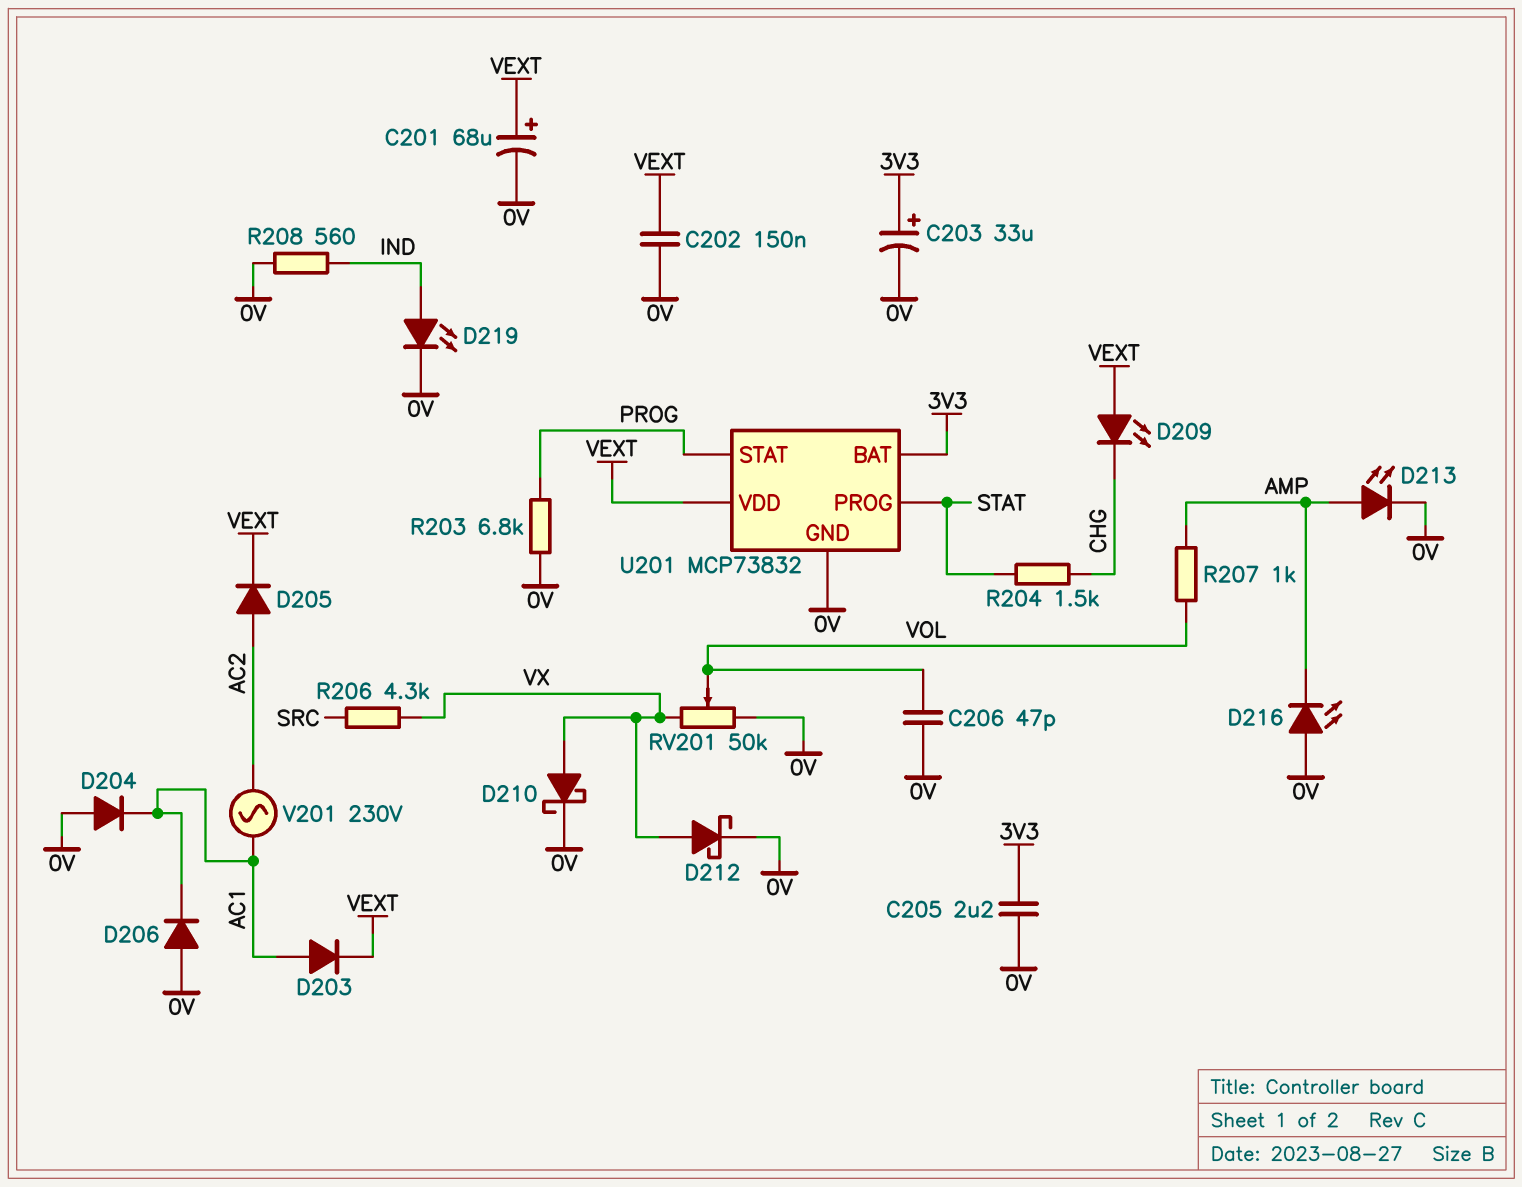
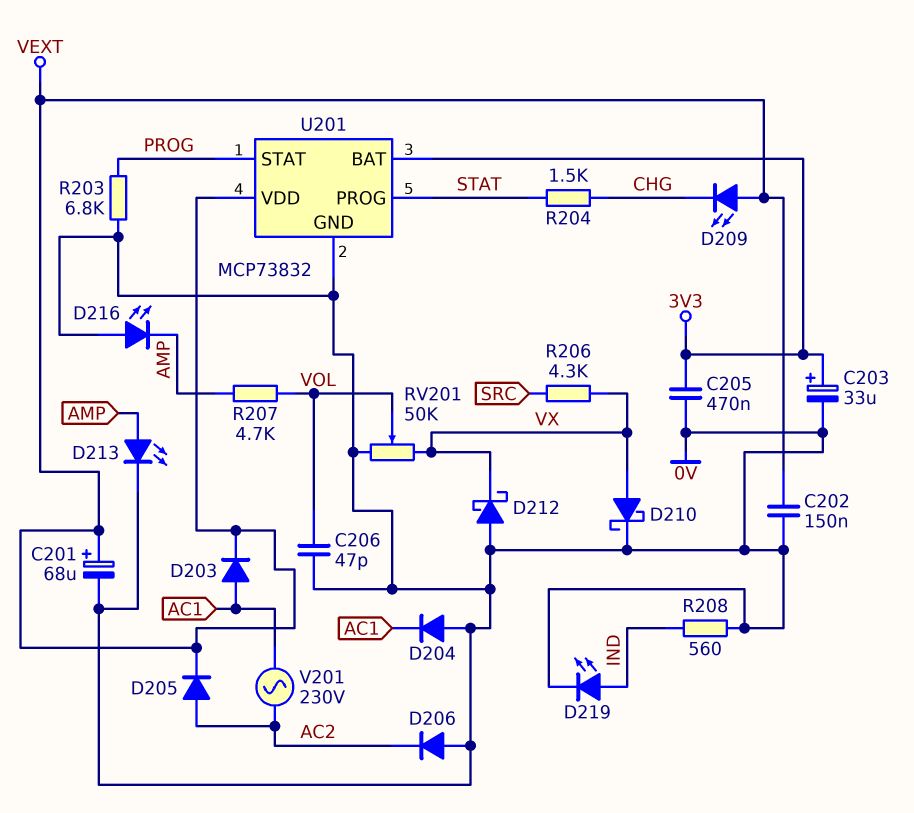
C205: 2.2uF (0V, 3V3) -> 470nF (0V, 3V3)
D206: diode (A 0V, K AC1) -> diode (A 0V, K AC2)
D212: schottky (A VX, K 0V) -> schottky (A 0V, K VX)
R207: 1k (AMP, VOL) -> 4.7k (AMP, VOL)

